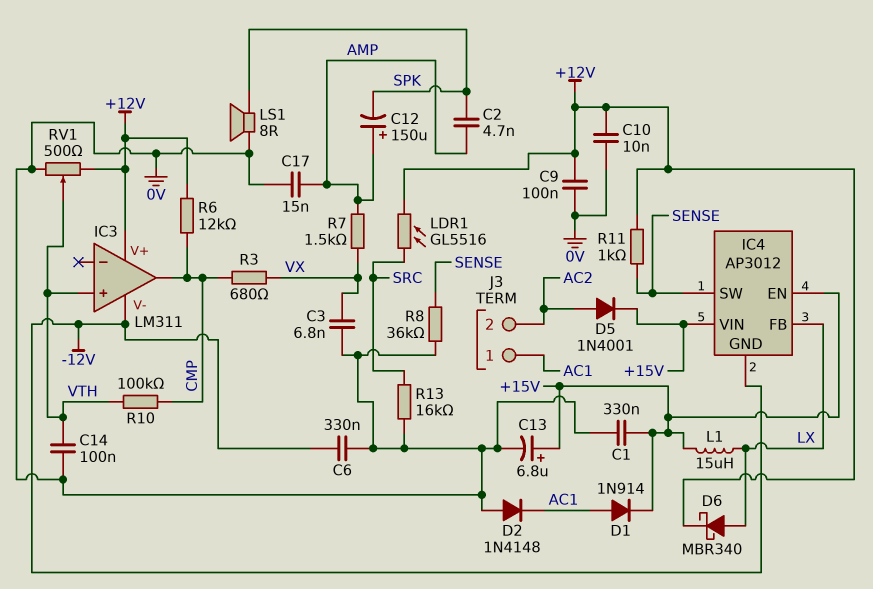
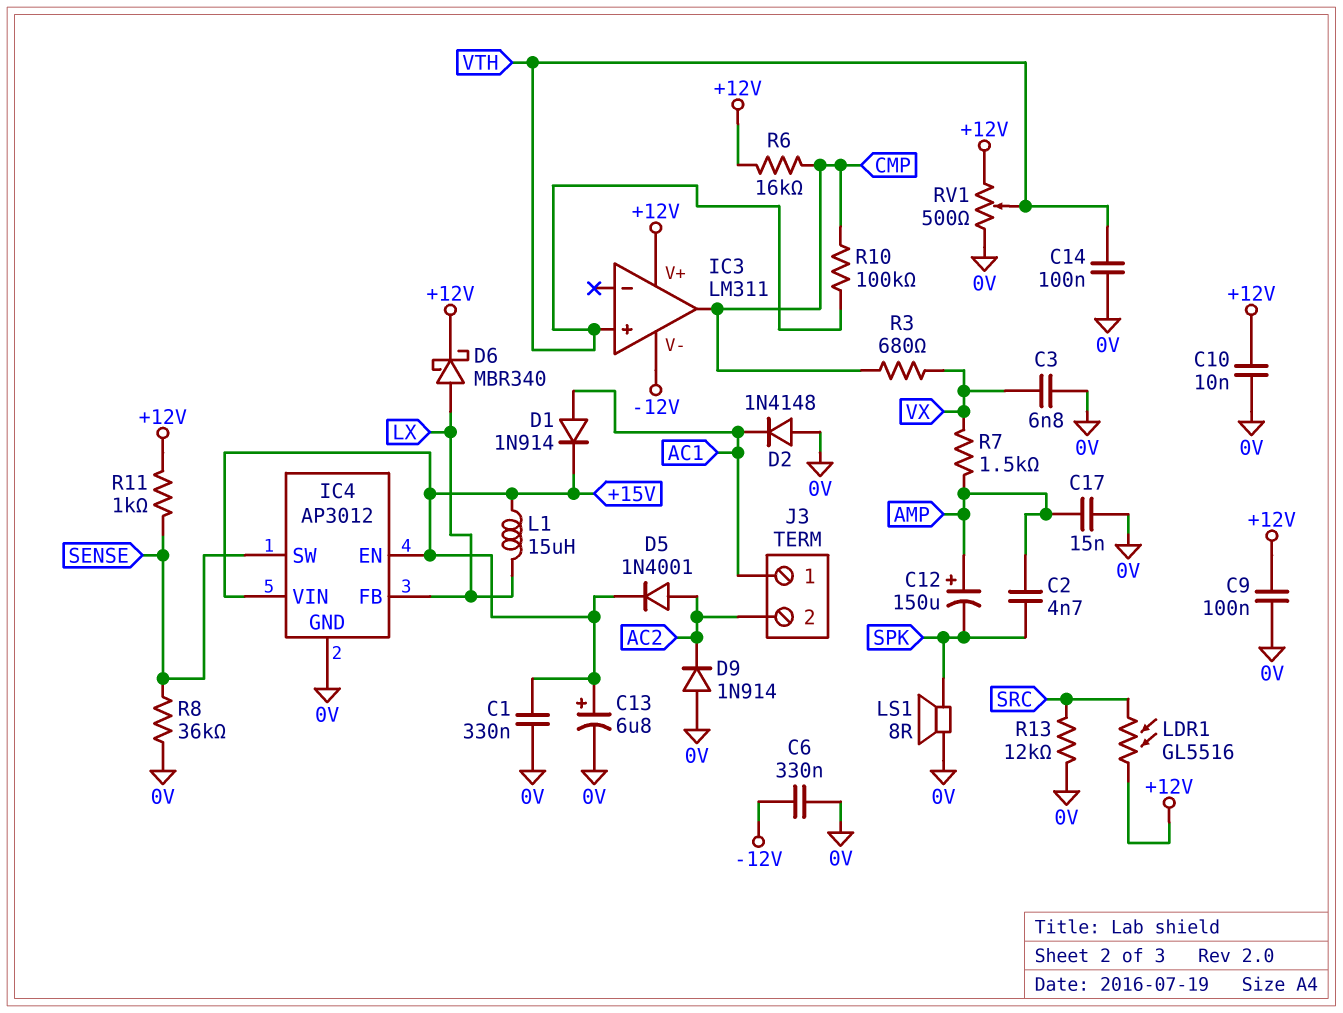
D9: none -> diode 1N914 (A 0V, K AC2)
IC4 pin GND: -12V -> 0V
R6: 12k (+12V, CMP) -> 16k (+12V, CMP)
R13: 16k (0V, SRC) -> 12k (0V, SRC)

